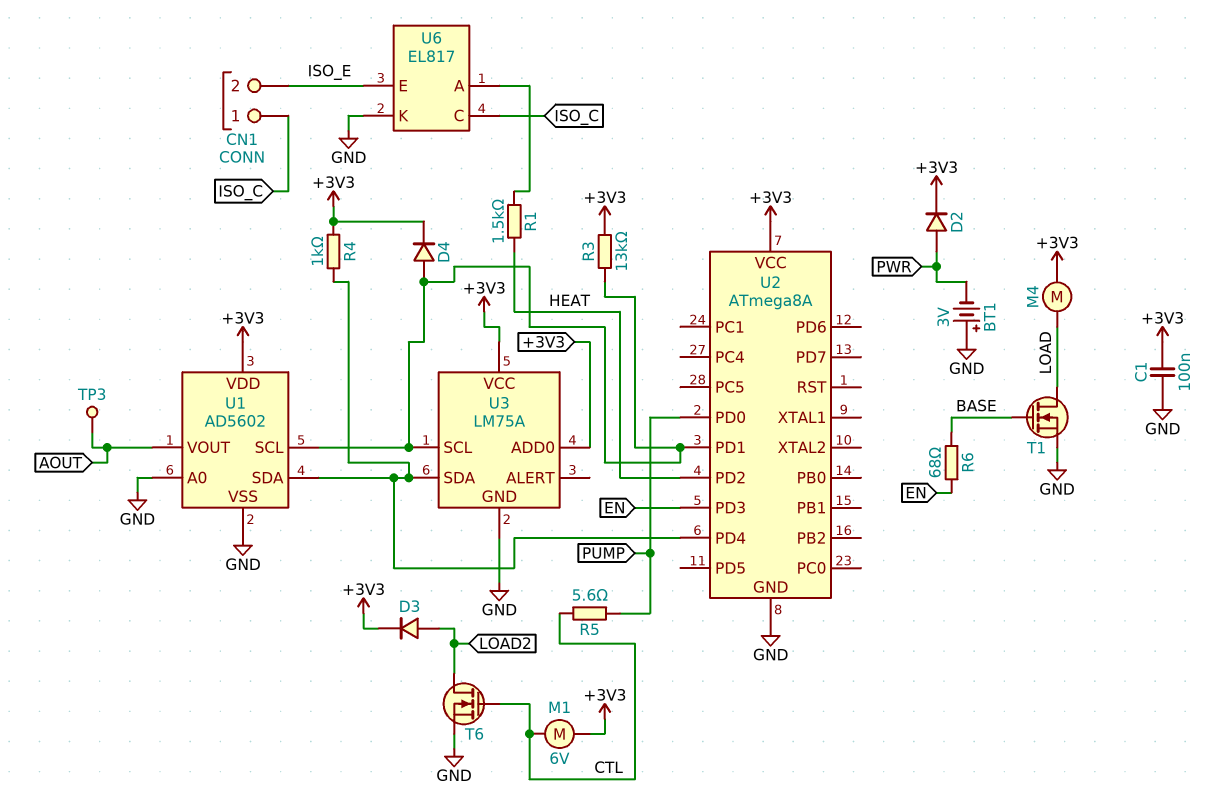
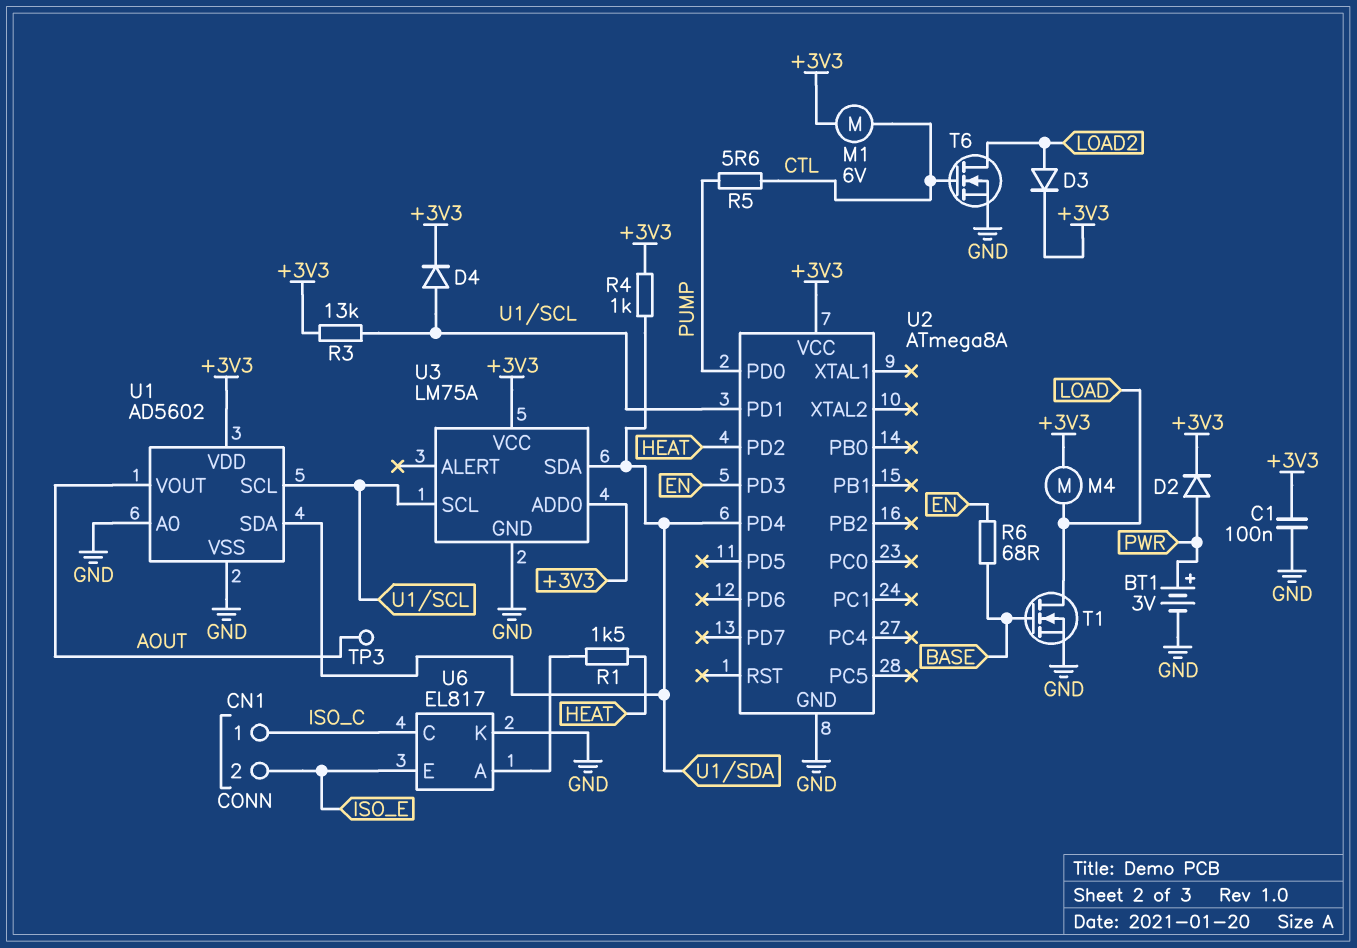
BT1: 3V (plus GND, minus PWR) -> 3V (plus PWR, minus GND)

